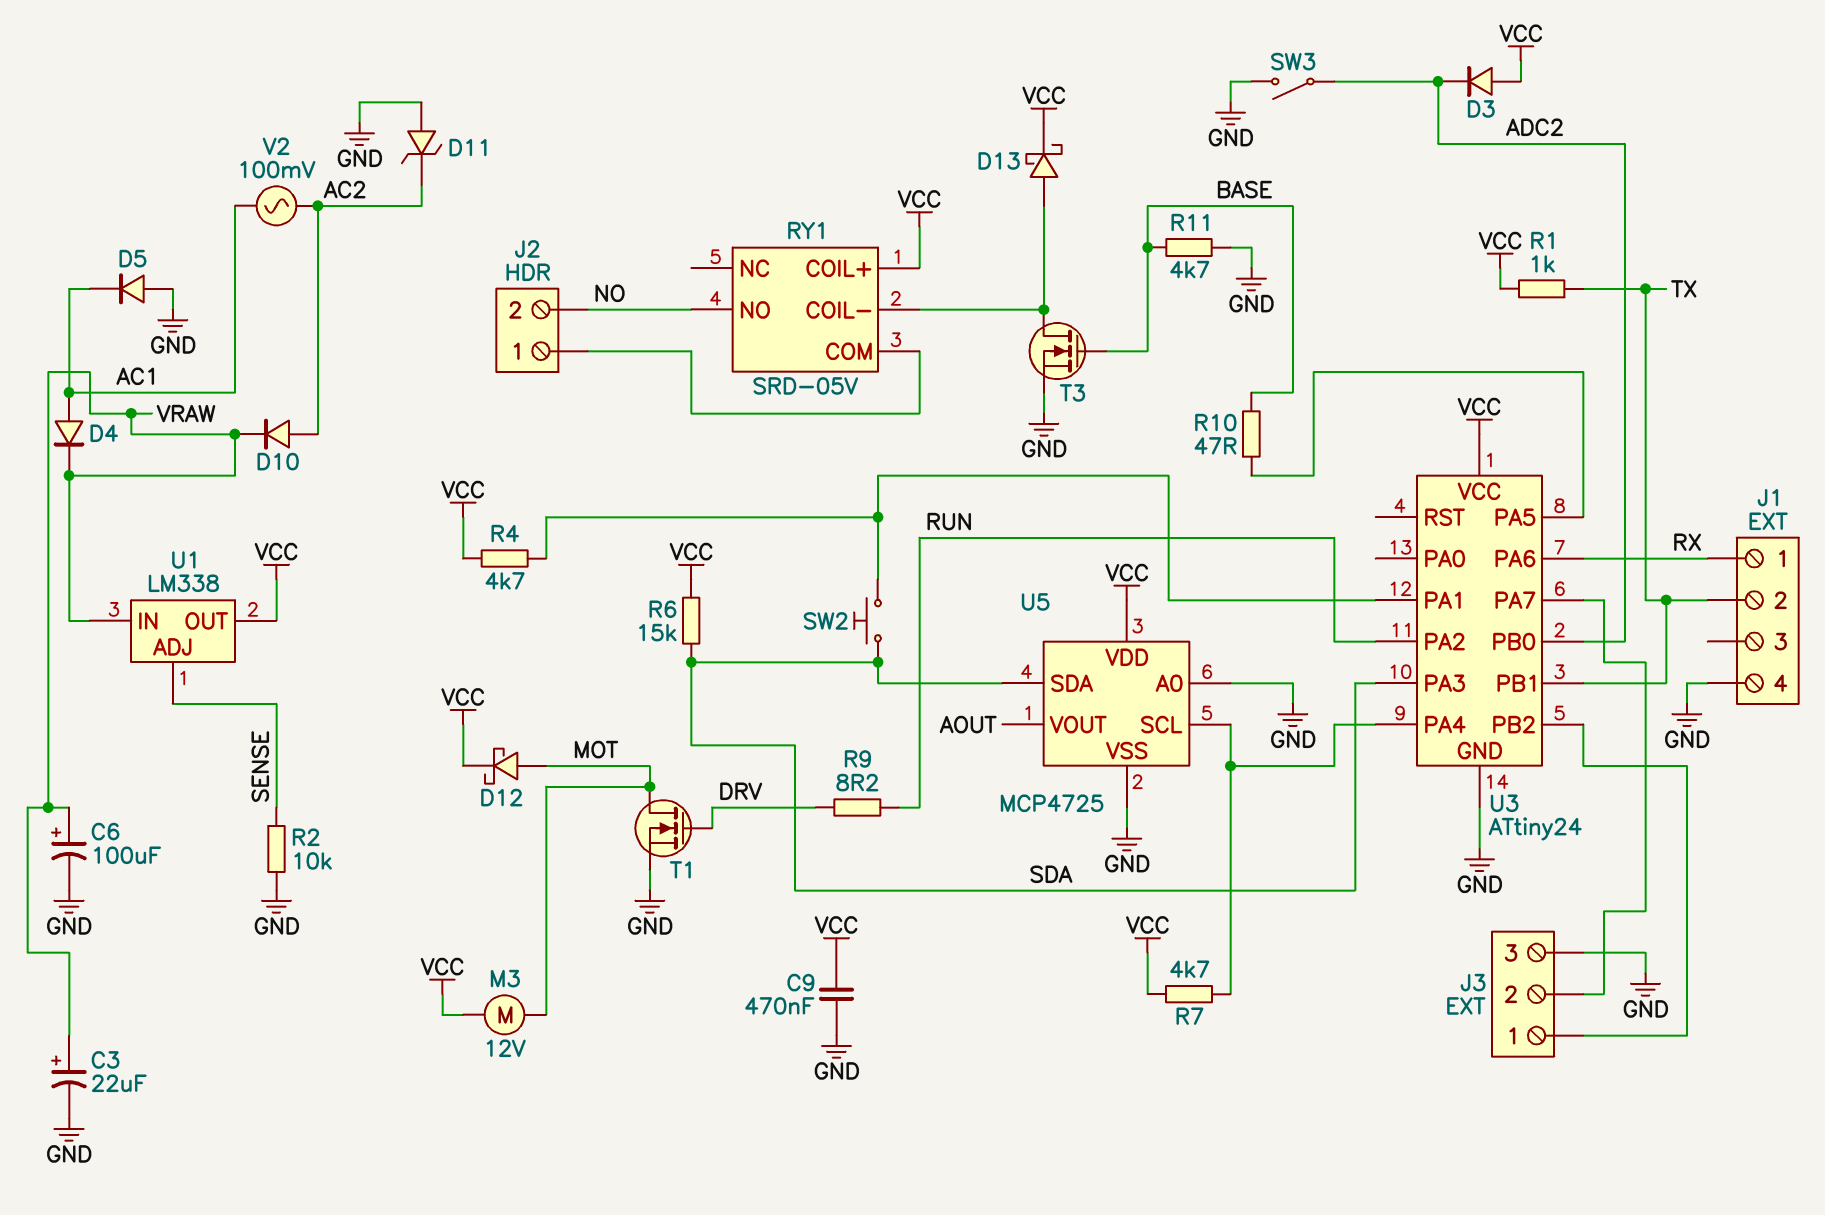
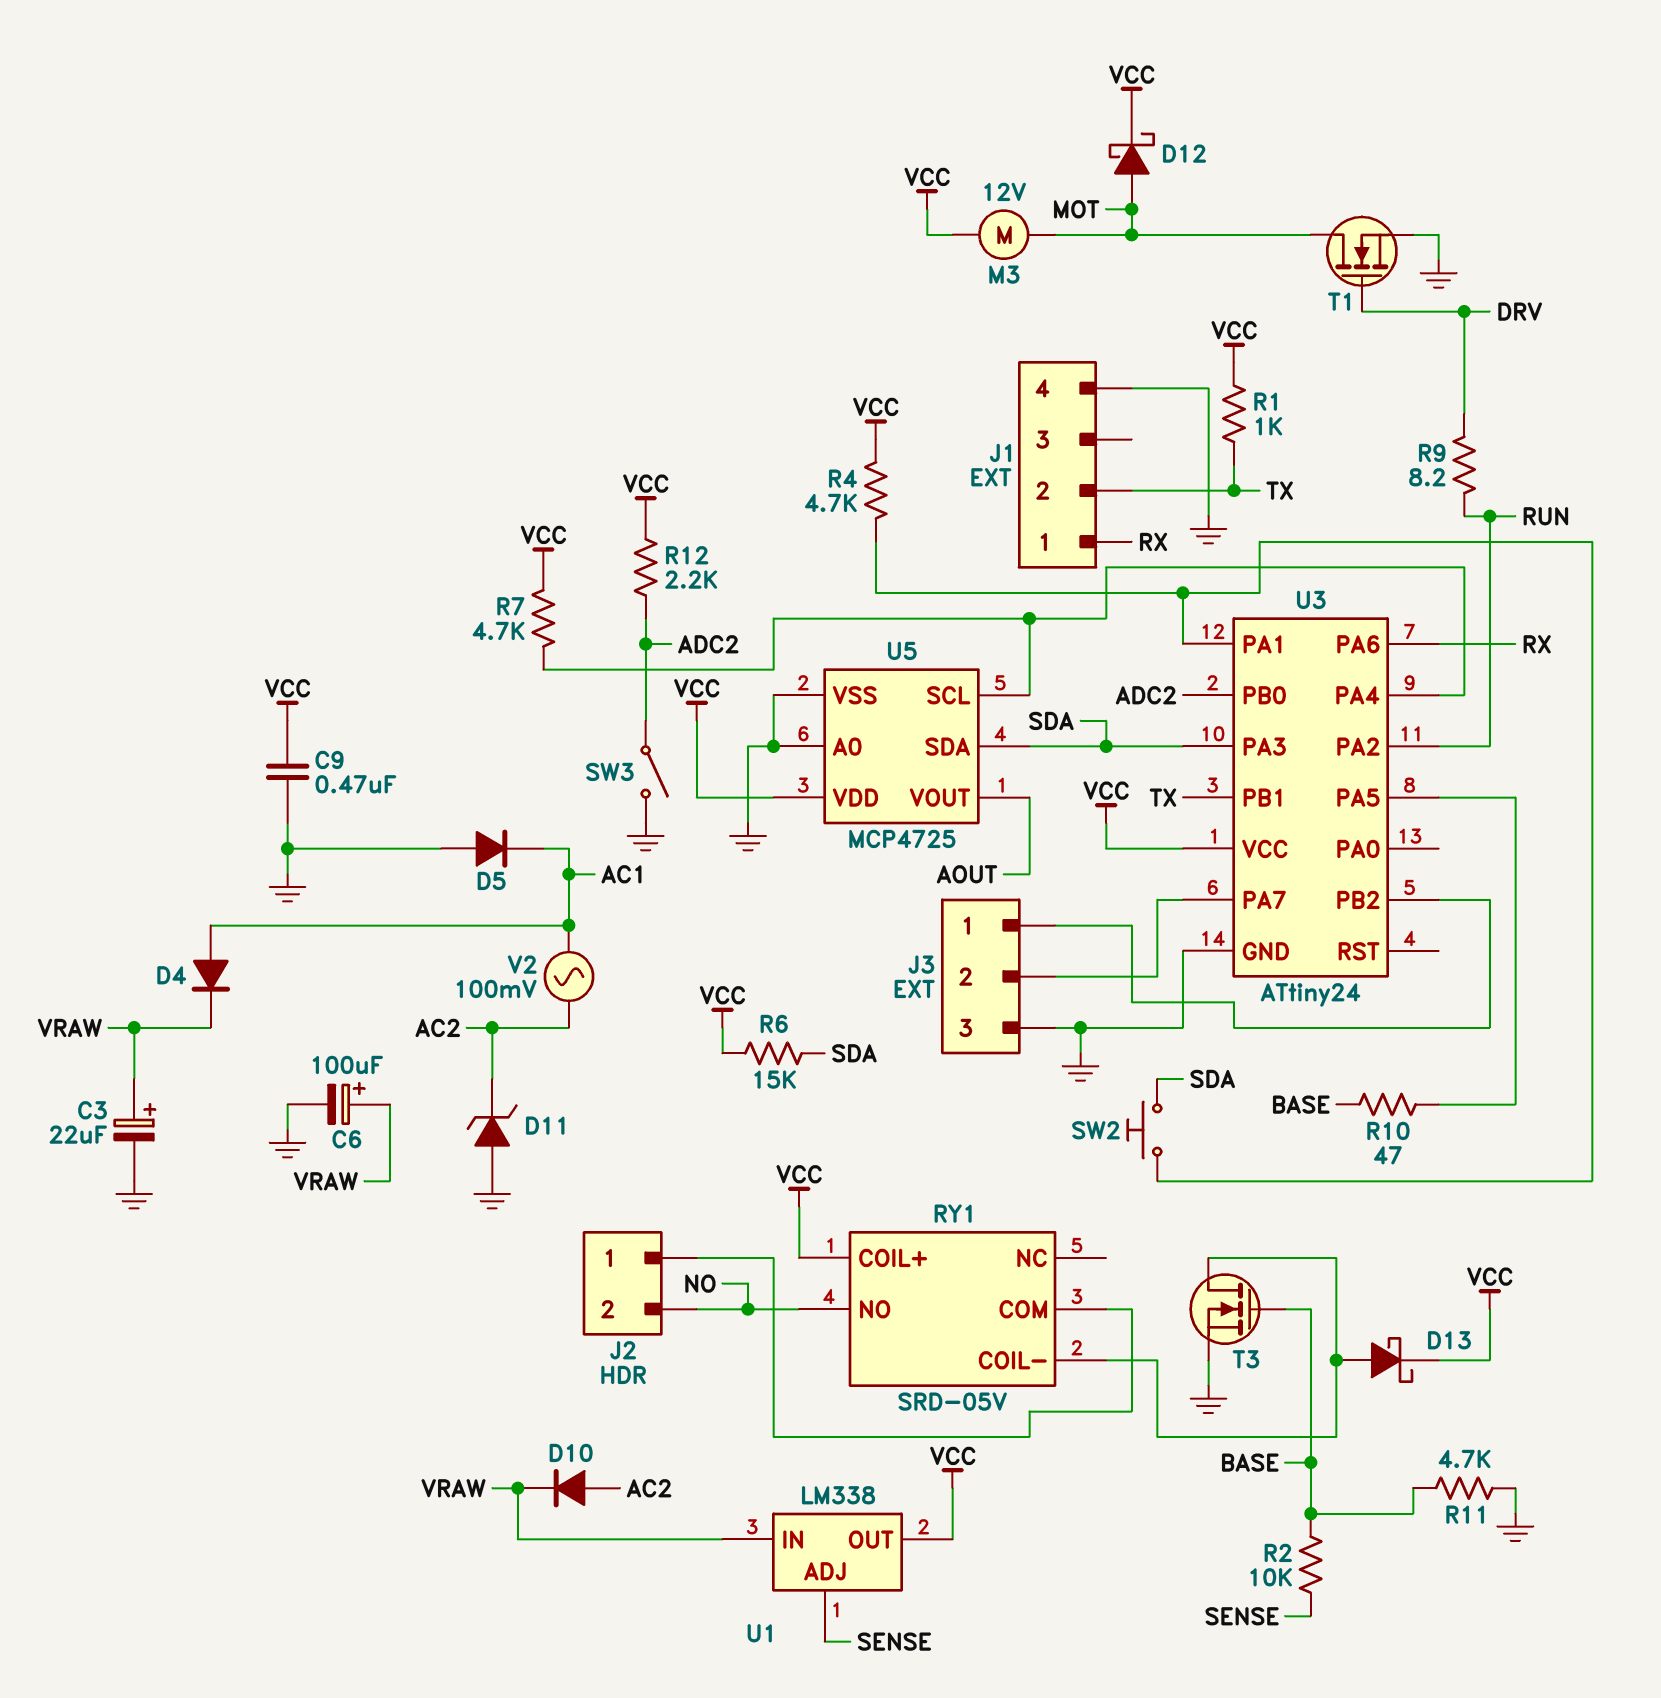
D3: diode (A VCC, K ADC2) -> none
R2: 10k (GND, SENSE) -> 10k (BASE, SENSE)
R12: none -> 2.2k (ADC2, VCC)

